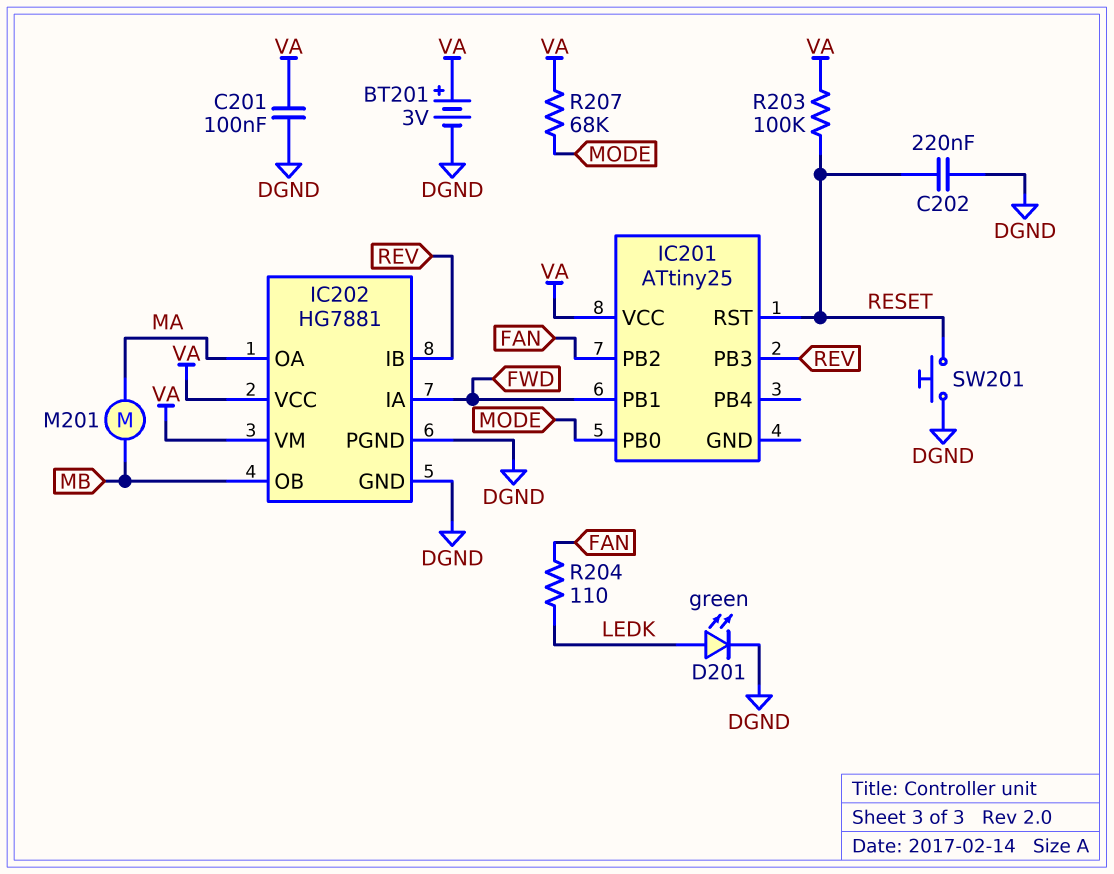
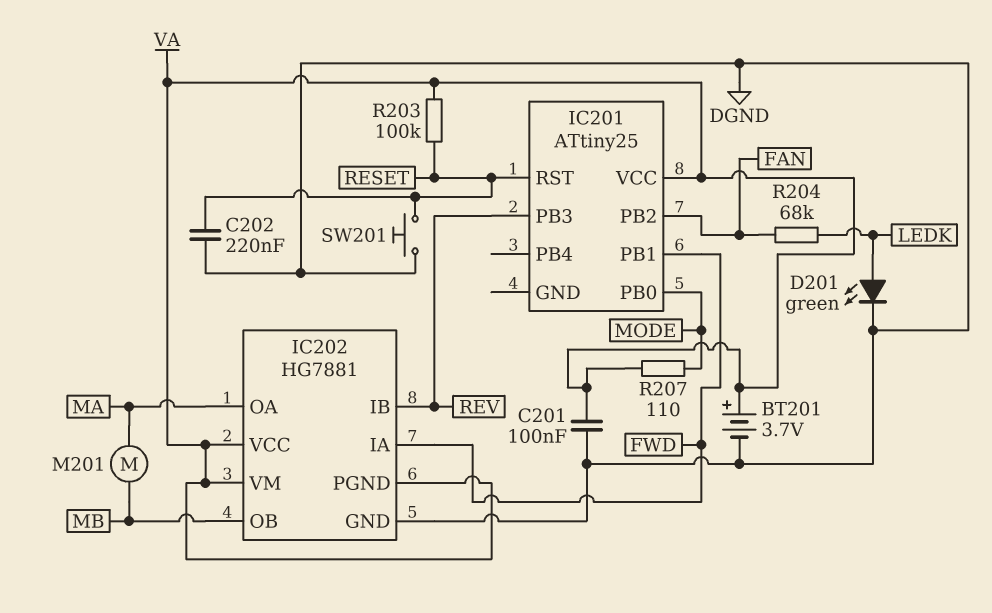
BT201: 3V (plus VA, minus DGND) -> 3.7V (plus VA, minus DGND)
IC202 pin PGND: DGND -> VA
R204: 110 (FAN, LEDK) -> 68k (FAN, LEDK)
R207: 68k (MODE, VA) -> 110 (MODE, VA)

